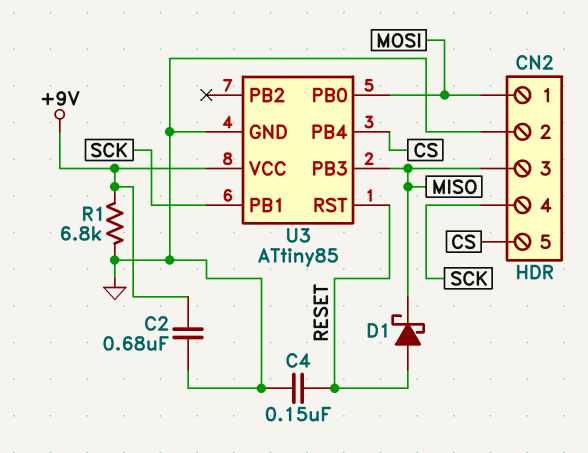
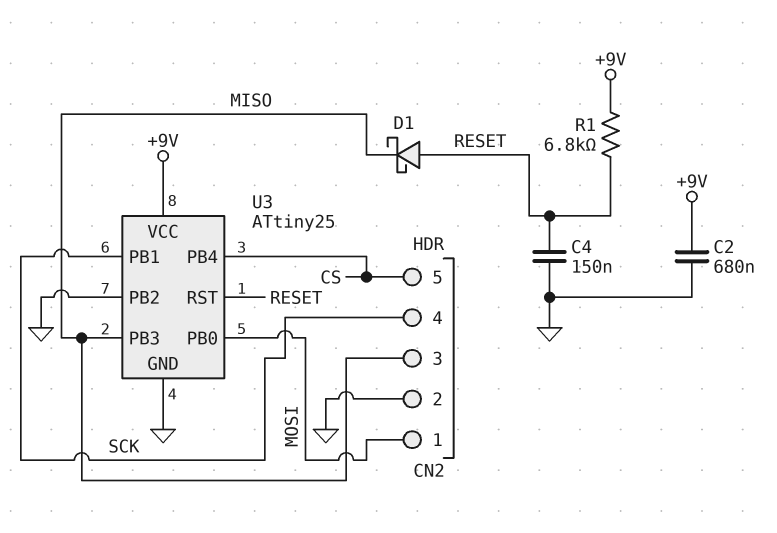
R1: 6.8k (+9V, GND) -> 6.8k (+9V, RESET)
U3: ATtiny85 -> ATtiny25
U3 pin PB2: none -> GND

